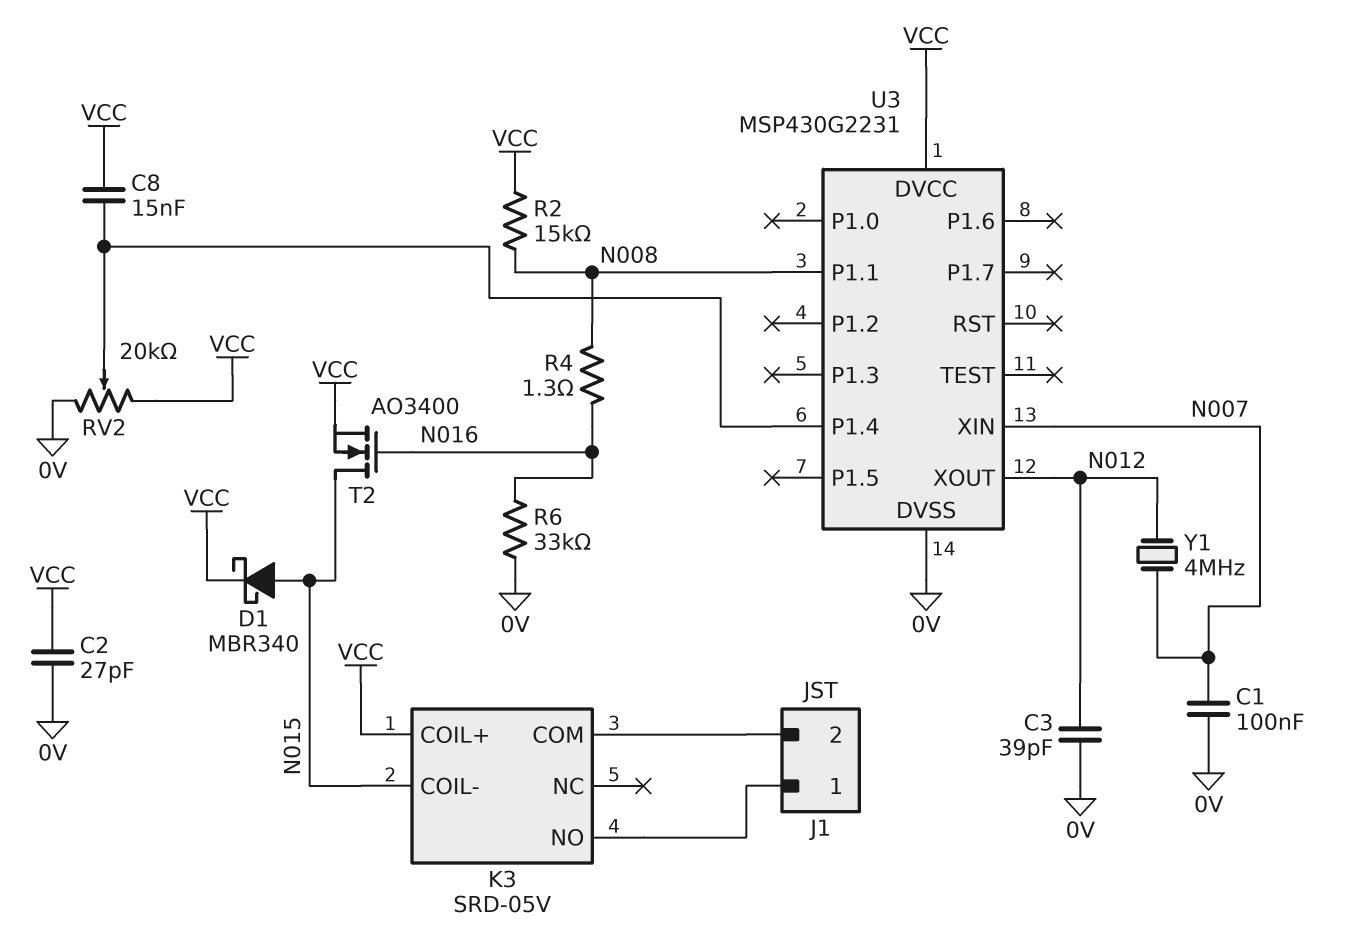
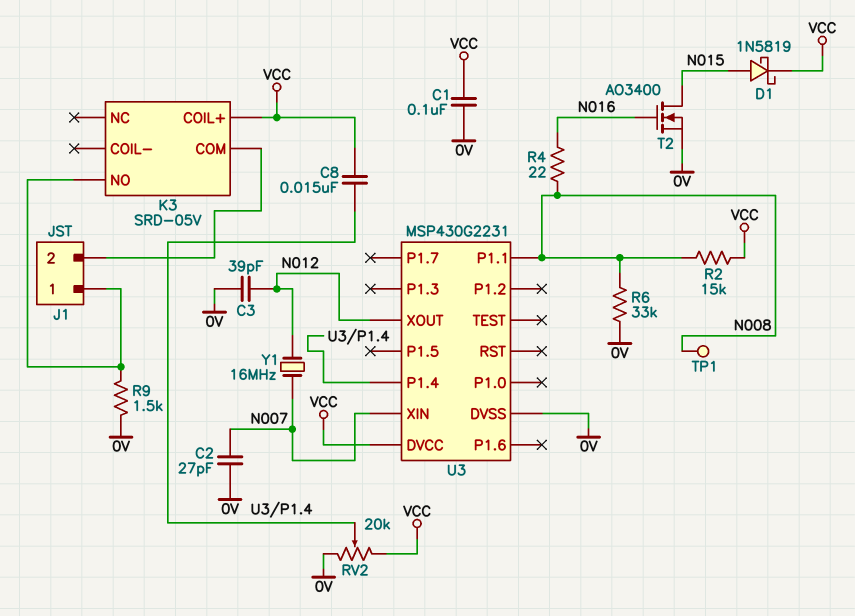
C1: 100nF (0V, N007) -> 100nF (0V, VCC)
C2: 27pF (0V, VCC) -> 27pF (0V, N007)
D1: schottky MBR340 (A N015, K VCC) -> schottky 1N5819 (A N015, K VCC)
K3 pin COIL-: N015 -> none
R4: 1.3 (N008, N016) -> 22 (N008, N016)
R6: 33k (0V, N016) -> 33k (0V, N008)
R9: none -> 1.5k (0V, J1/1)
T2: NMOS AO3400 (G N016, D N015, S VCC) -> NMOS AO3400 (G N016, D N015, S 0V)
TP1: none -> test point (N008)
Y1: 4MHz (N007, N012) -> 16MHz (N007, N012)

